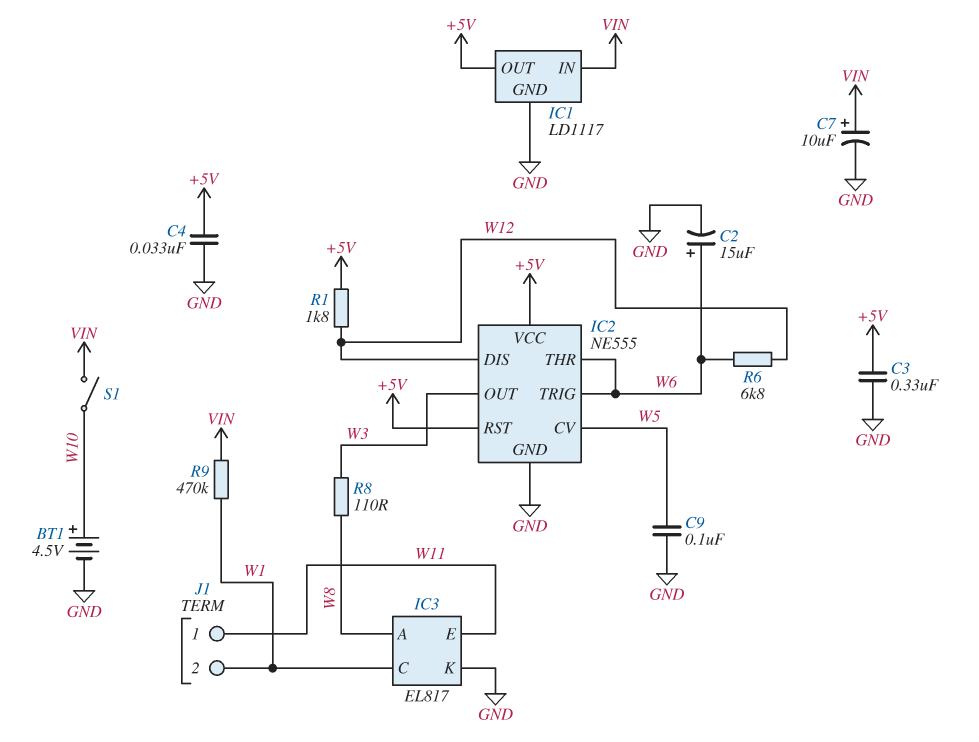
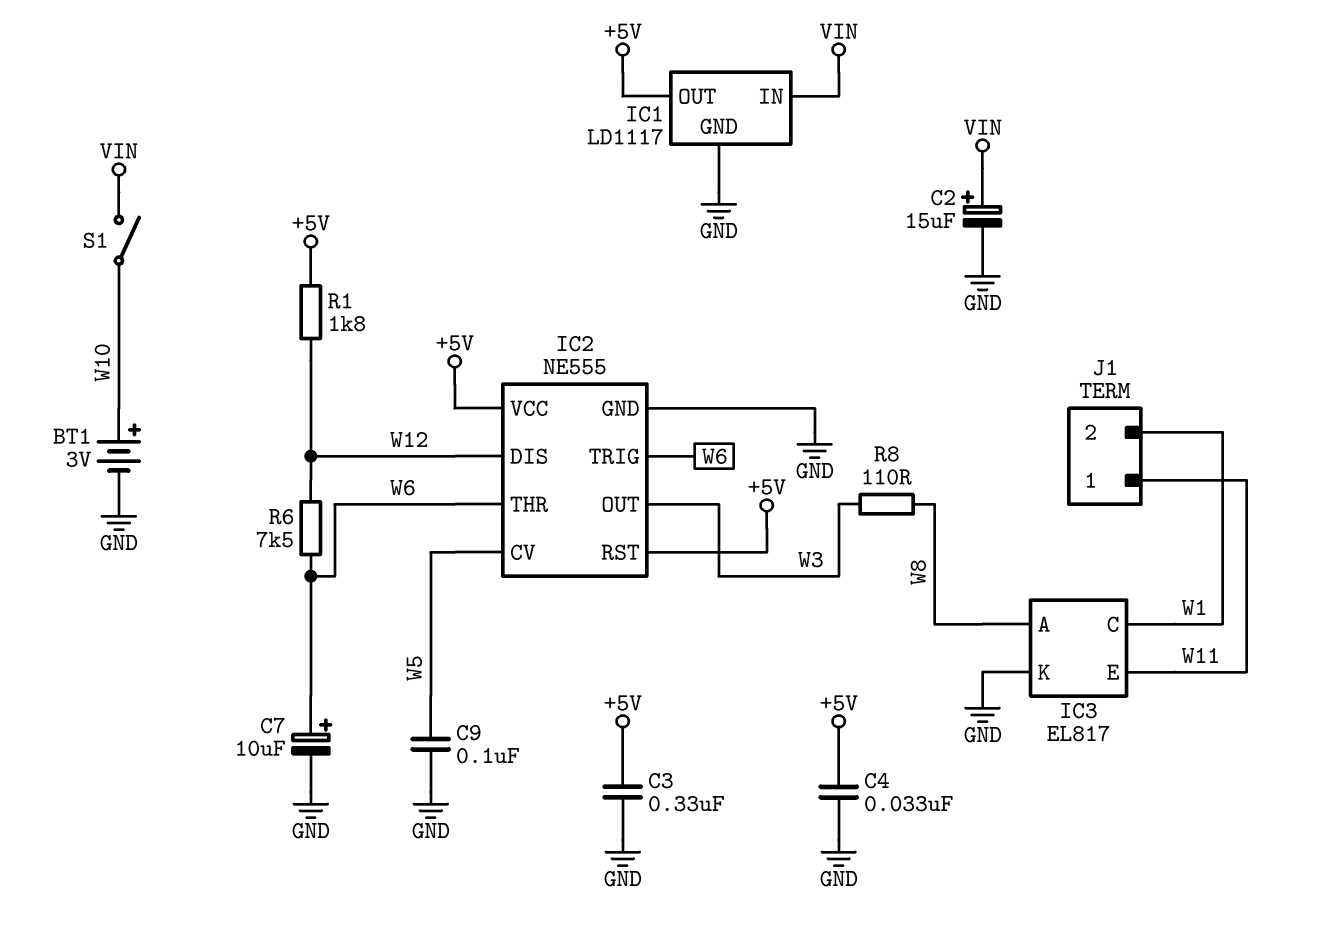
BT1: 4.5V (plus W10, minus GND) -> 3V (plus W10, minus GND)
C2: 15uF (plus W6, minus GND) -> 15uF (plus VIN, minus GND)
C7: 10uF (plus VIN, minus GND) -> 10uF (plus W6, minus GND)
R6: 6.8k (W6, W12) -> 7.5k (W6, W12)
R9: 470k (VIN, W1) -> none

